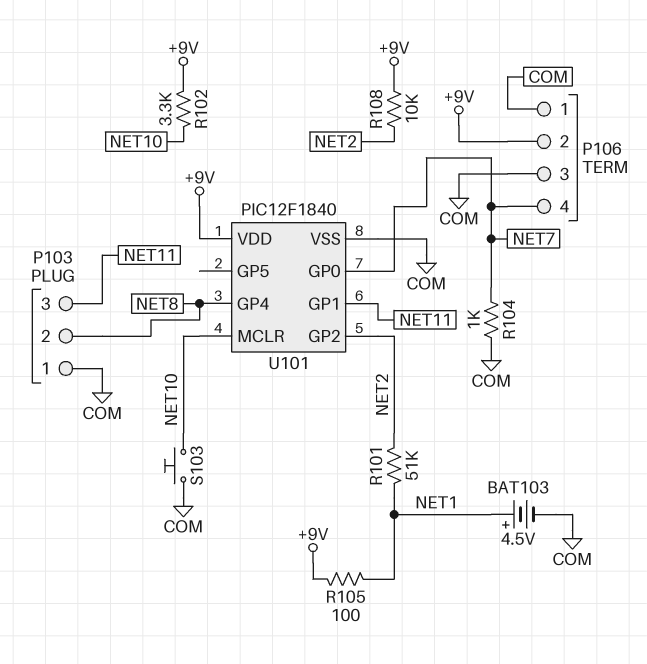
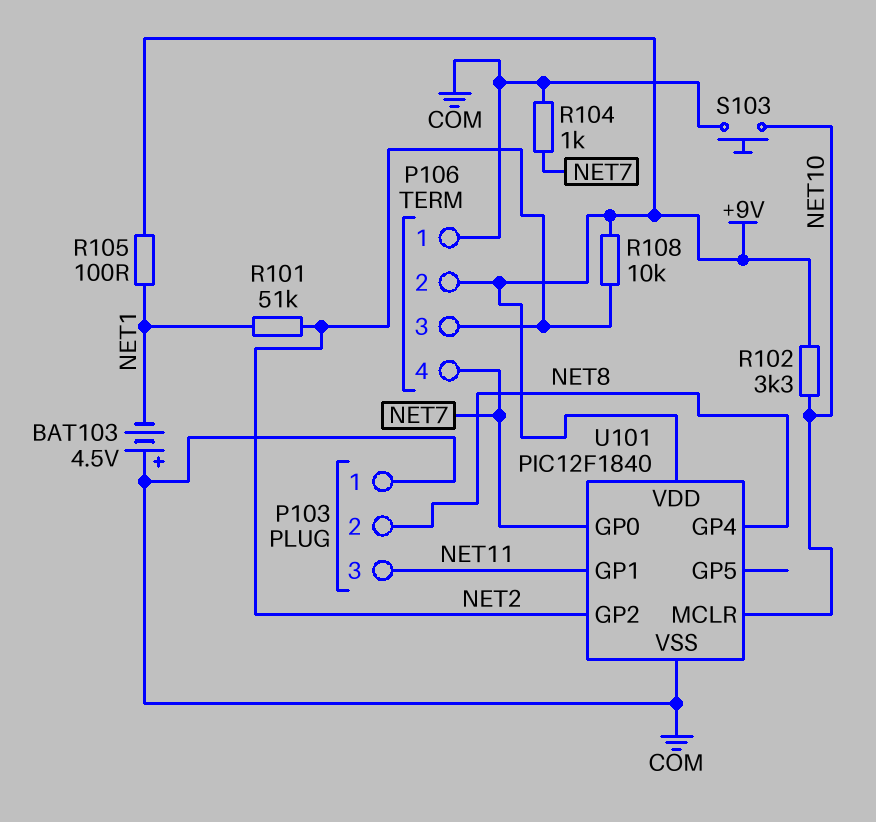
BAT103: 4.5V (plus NET1, minus COM) -> 4.5V (plus COM, minus NET1)
P106 pin 3: COM -> NET2

